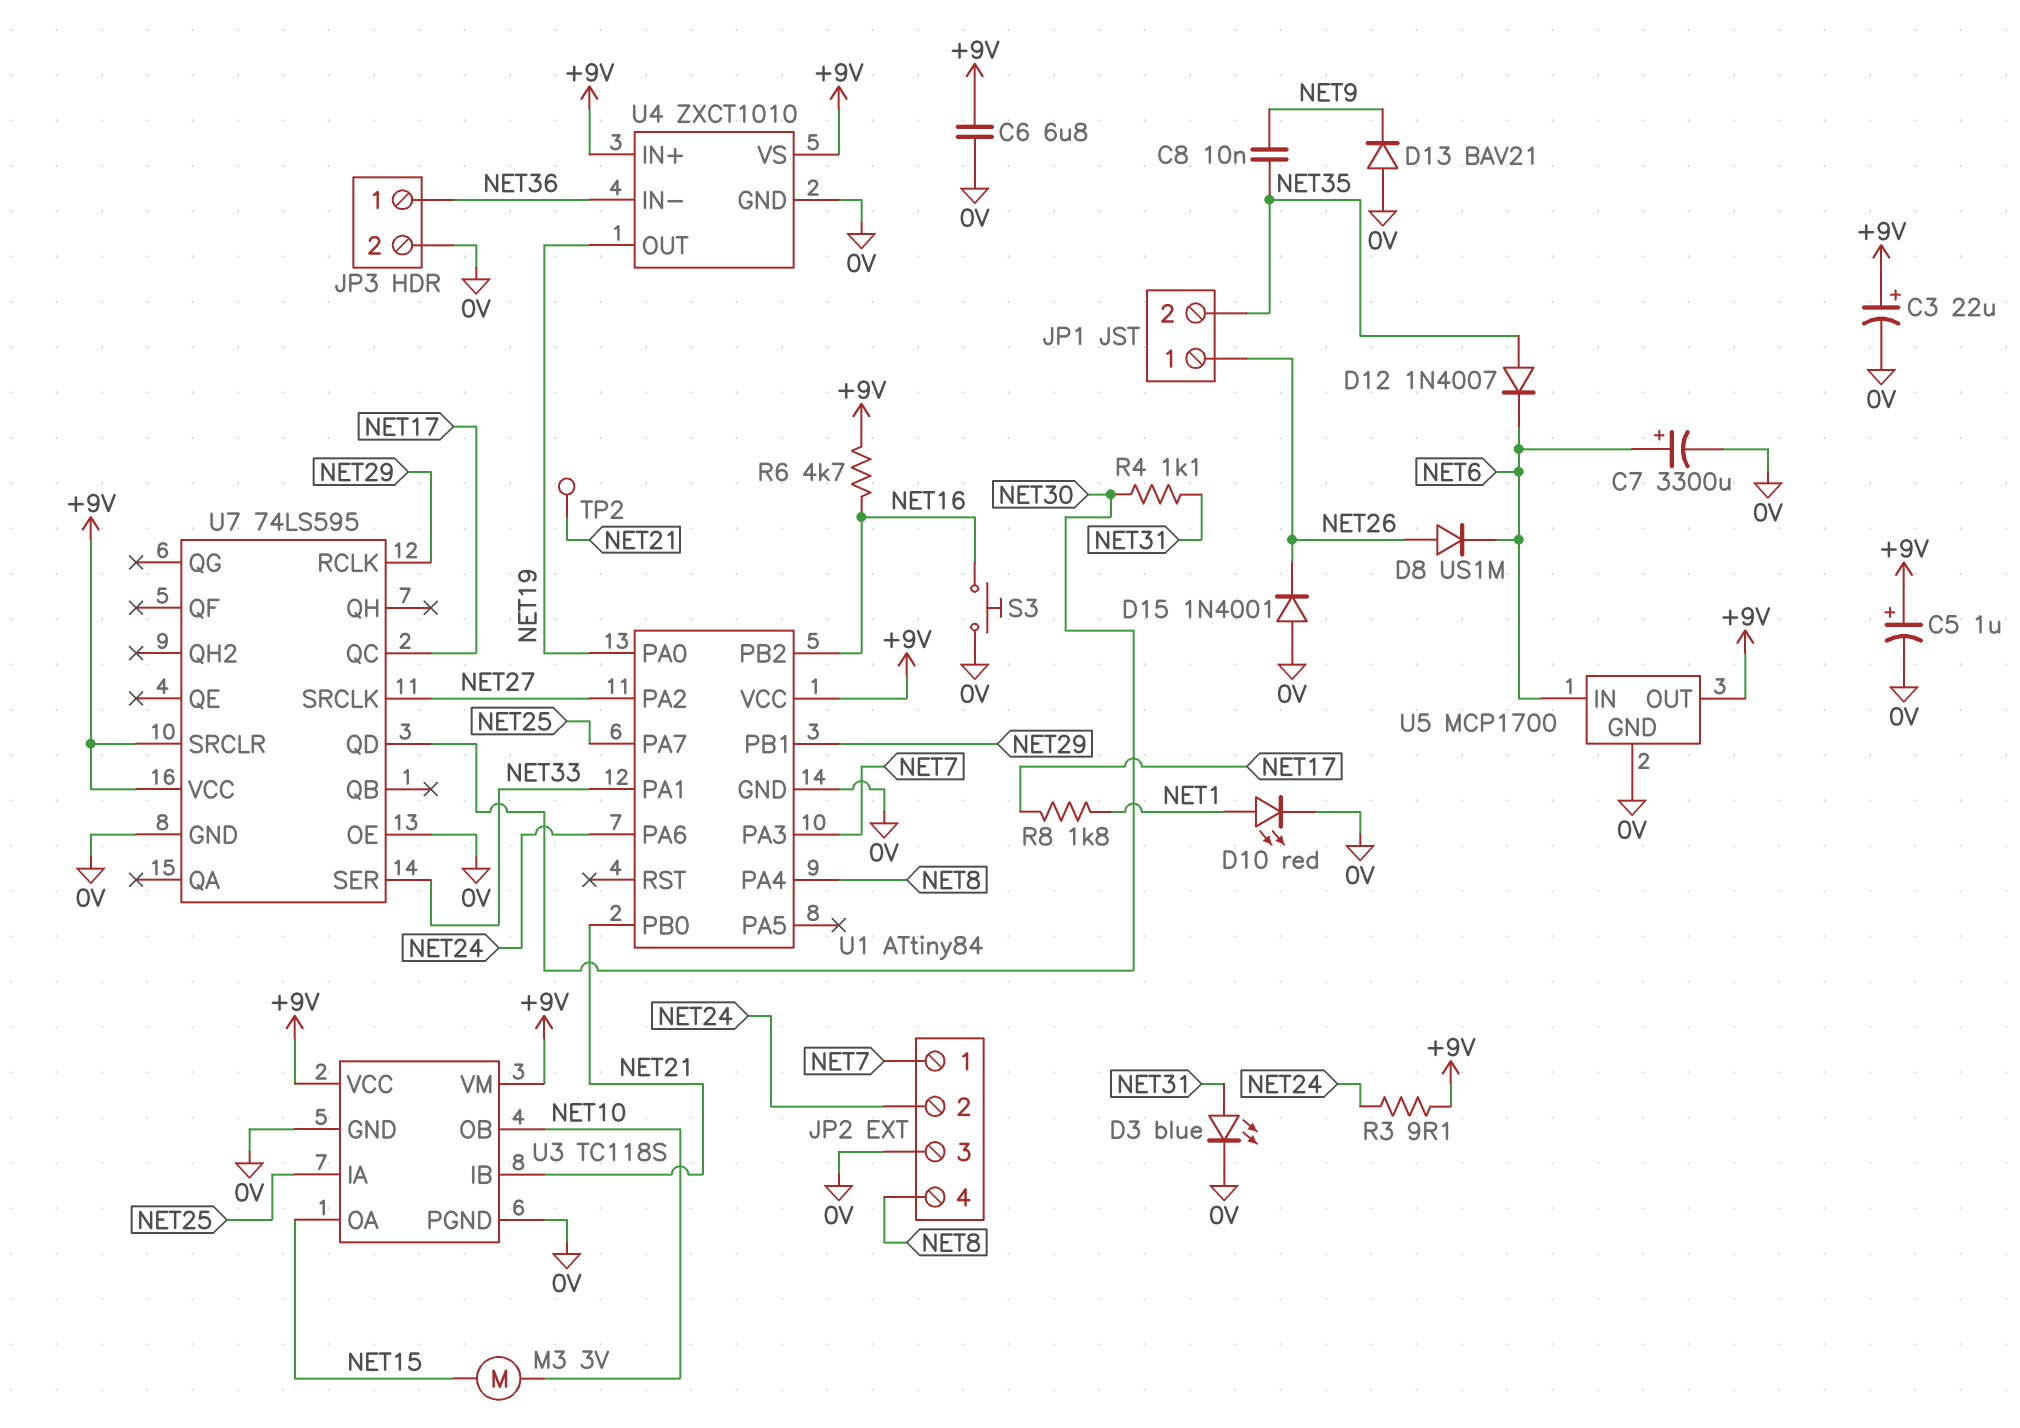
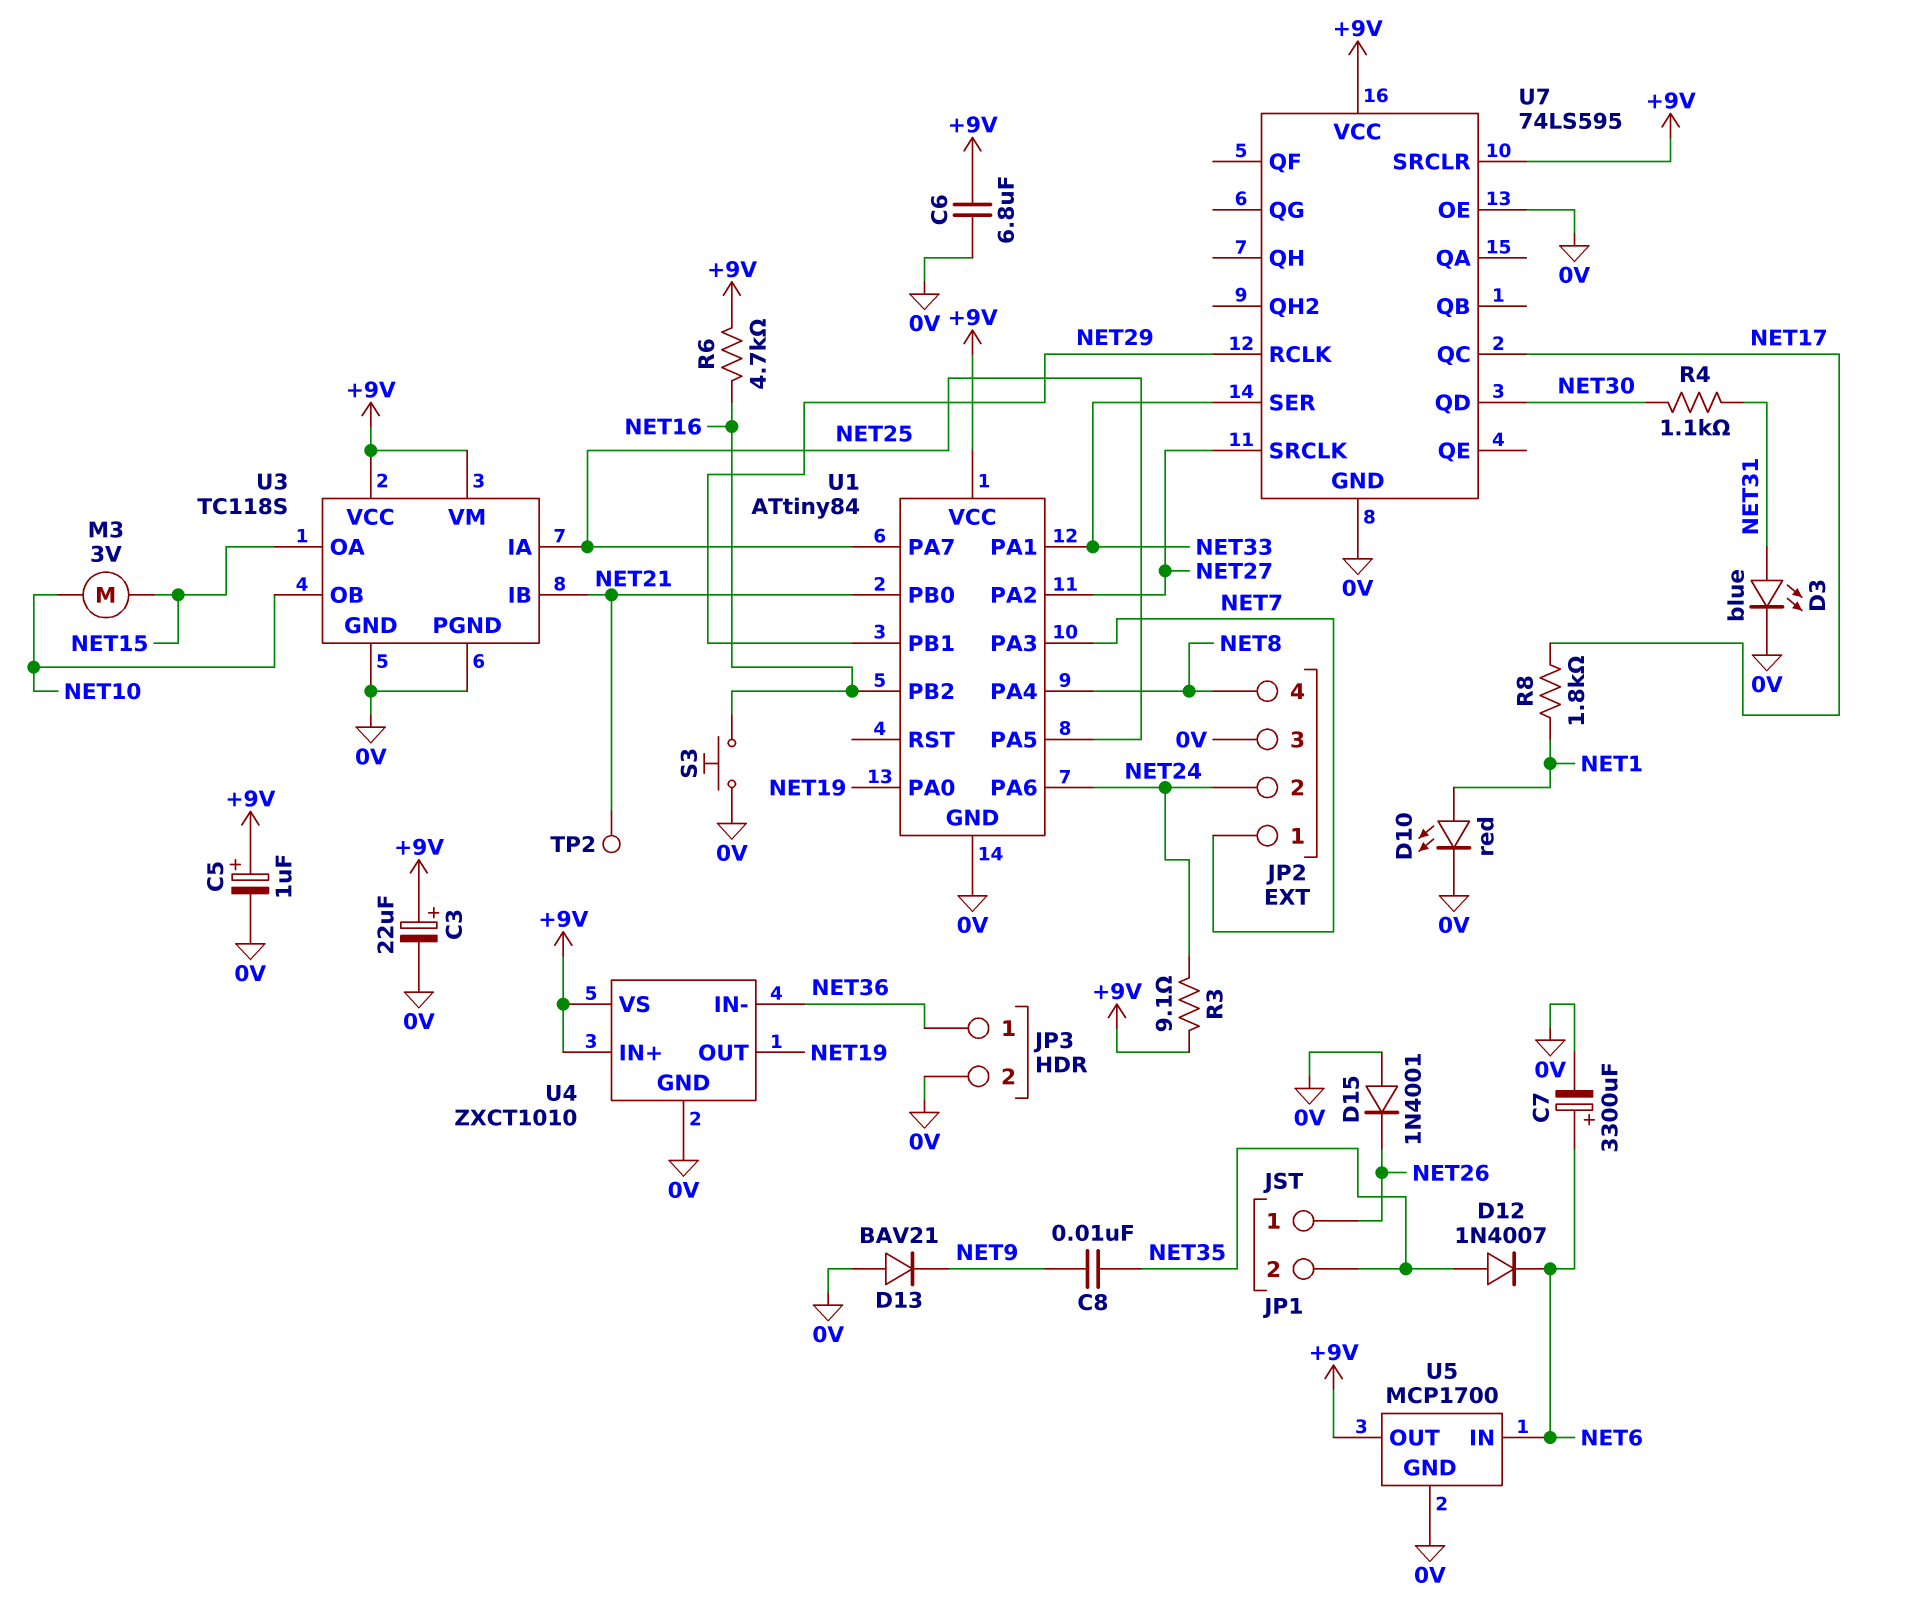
D8: diode US1M (A NET26, K NET6) -> none
U1 pin PA5: none -> NET25

